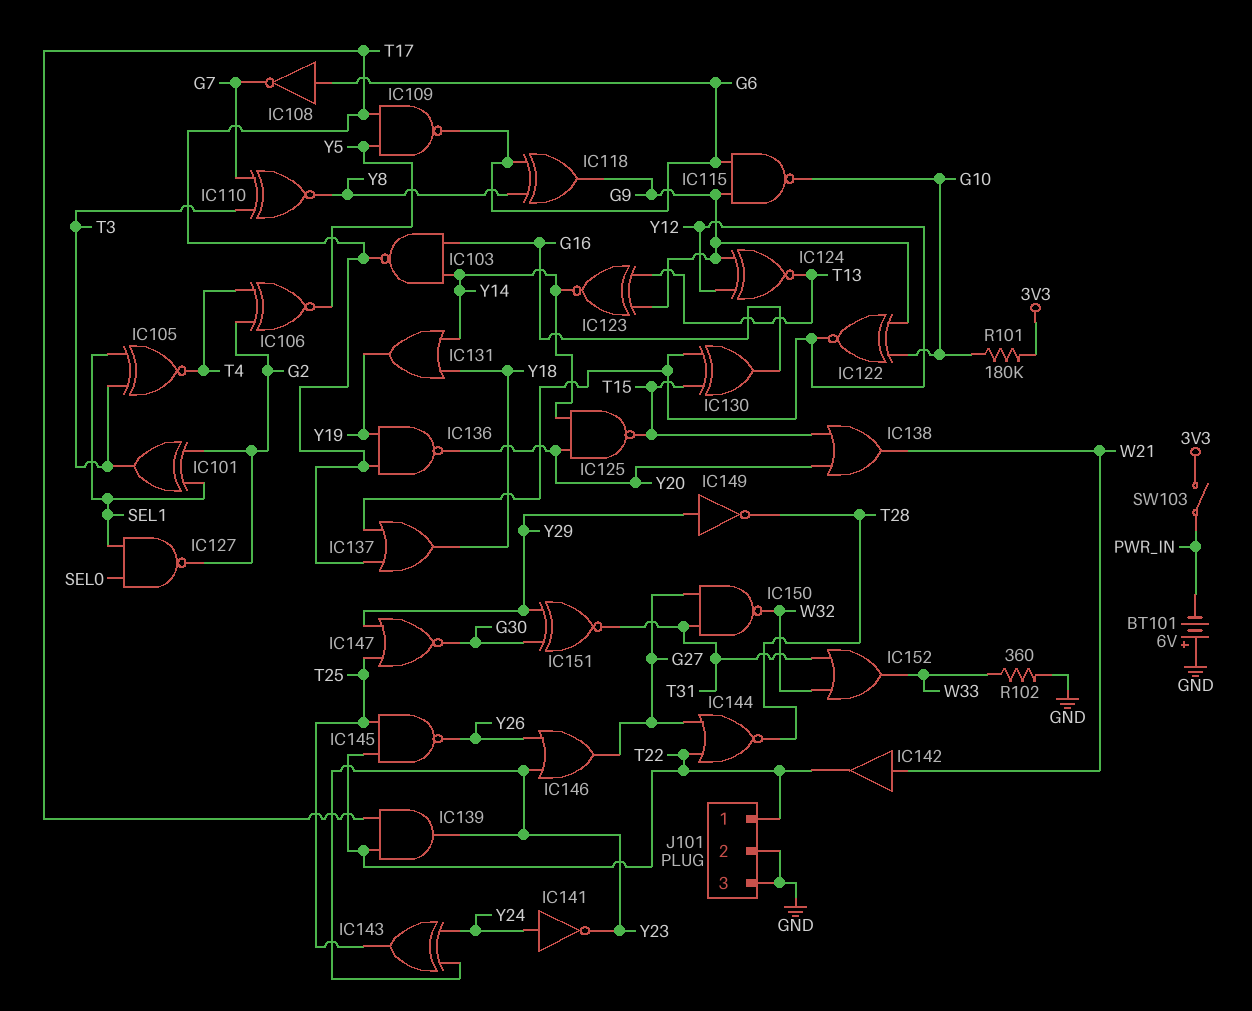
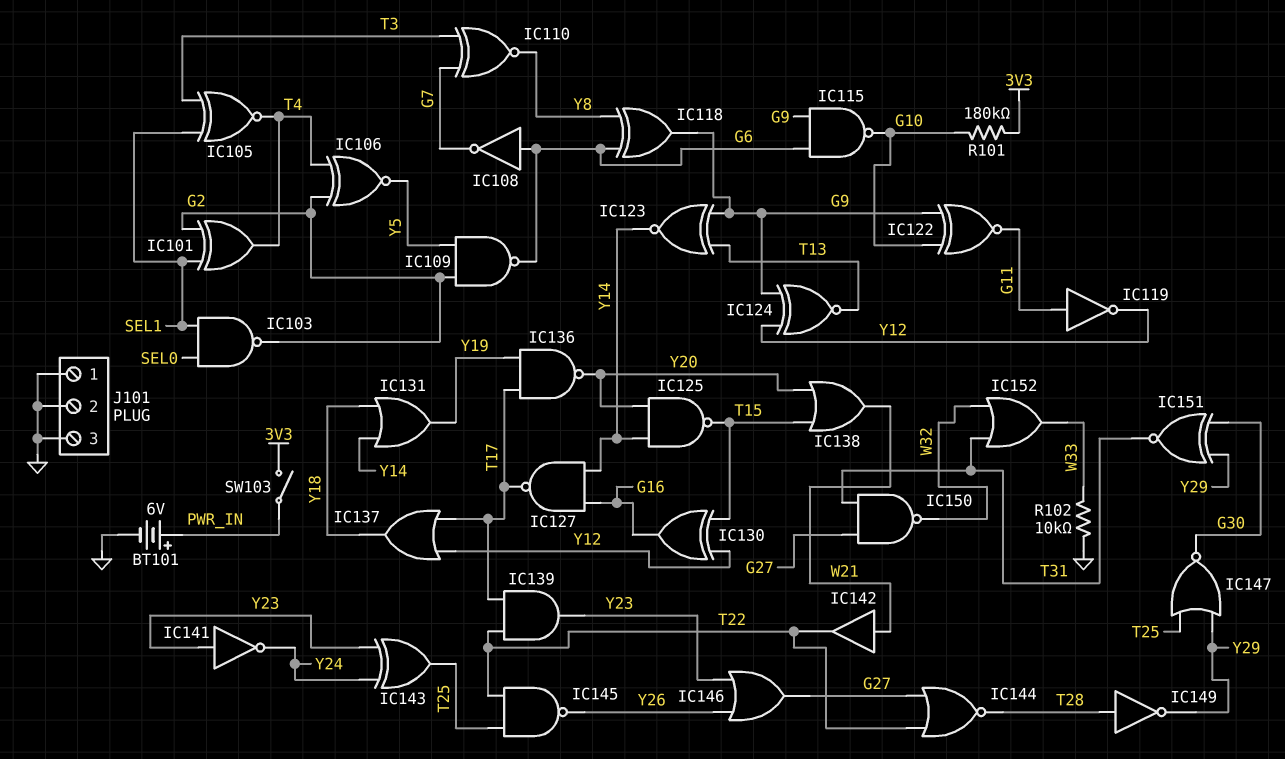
BT101: 6V (plus GND, minus PWR_IN) -> 6V (plus PWR_IN, minus GND)
IC101: XOR (in G2, in SEL1, out T3) -> XOR (in G2, in SEL1, out T4)
IC103: NAND (in G16, in Y14, out T17) -> NAND (in SEL0, in SEL1, out G2)
IC109: NAND (in T17, in Y5, out G6) -> NAND (in G2, in Y5, out G6)
IC119: none -> NOT (in G11, out Y12)
IC122: XNOR (in G9, in G10, out Y12) -> XNOR (in G9, in G10, out G11)
IC127: NAND (in SEL0, in SEL1, out G2) -> NAND (in G16, in Y14, out T17)
IC141: NOT (in Y24, out Y23) -> NOT (in Y23, out Y24)
IC149: NOT (in Y29, out T28) -> NOT (in T28, out Y29)
J101 pin 1: T22 -> GND
R102: 360 (GND, W33) -> 10k (GND, W33)

